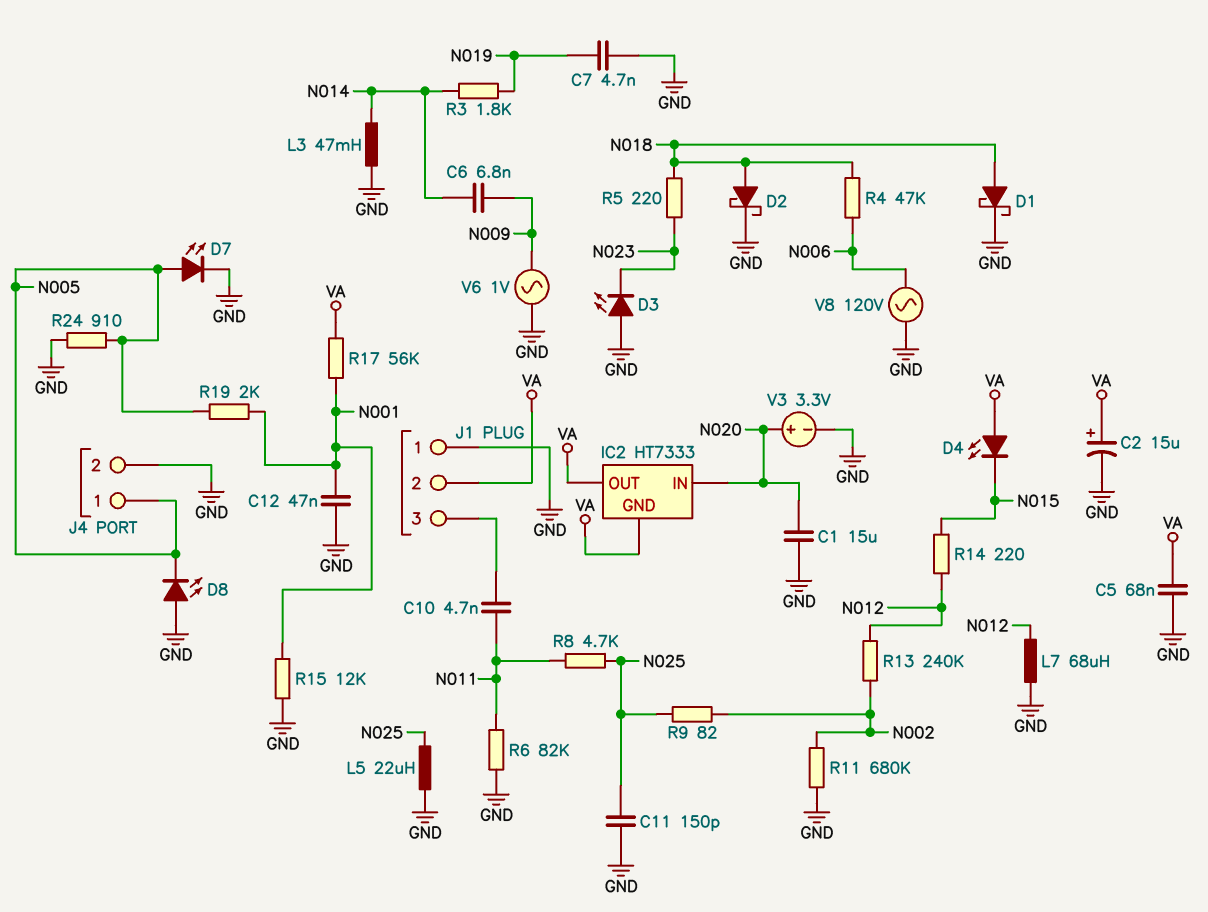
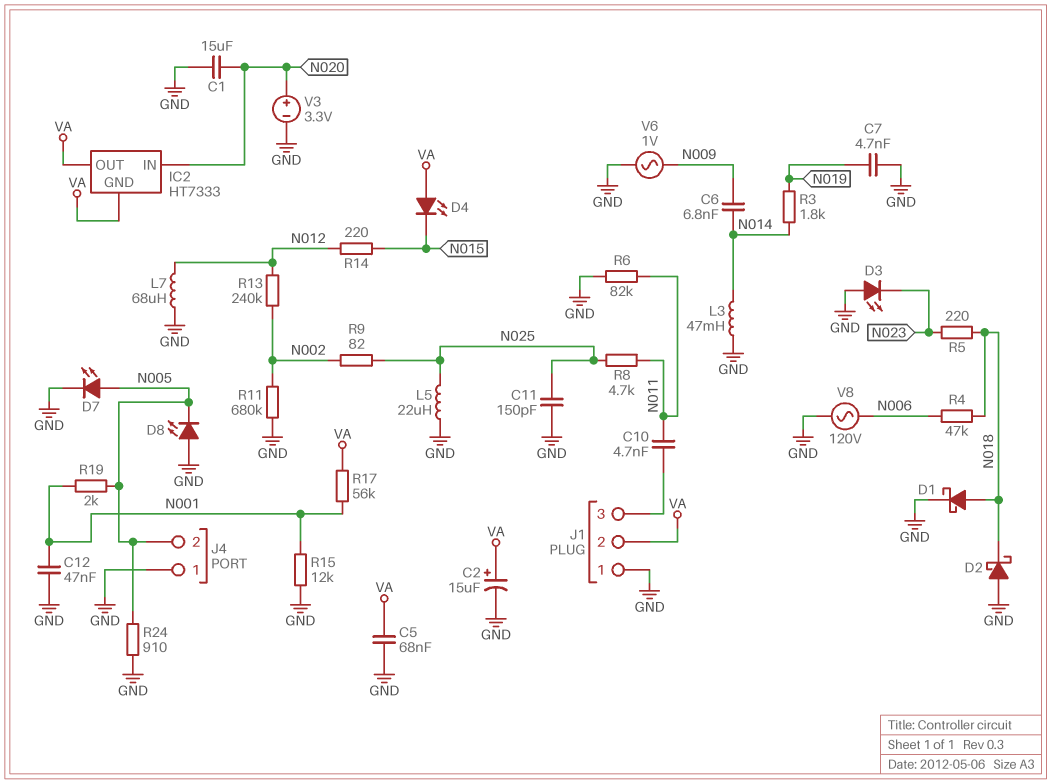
D2: schottky (A N018, K GND) -> schottky (A GND, K N018)
J4 pin 1: N005 -> GND
J4 pin 2: GND -> N005

